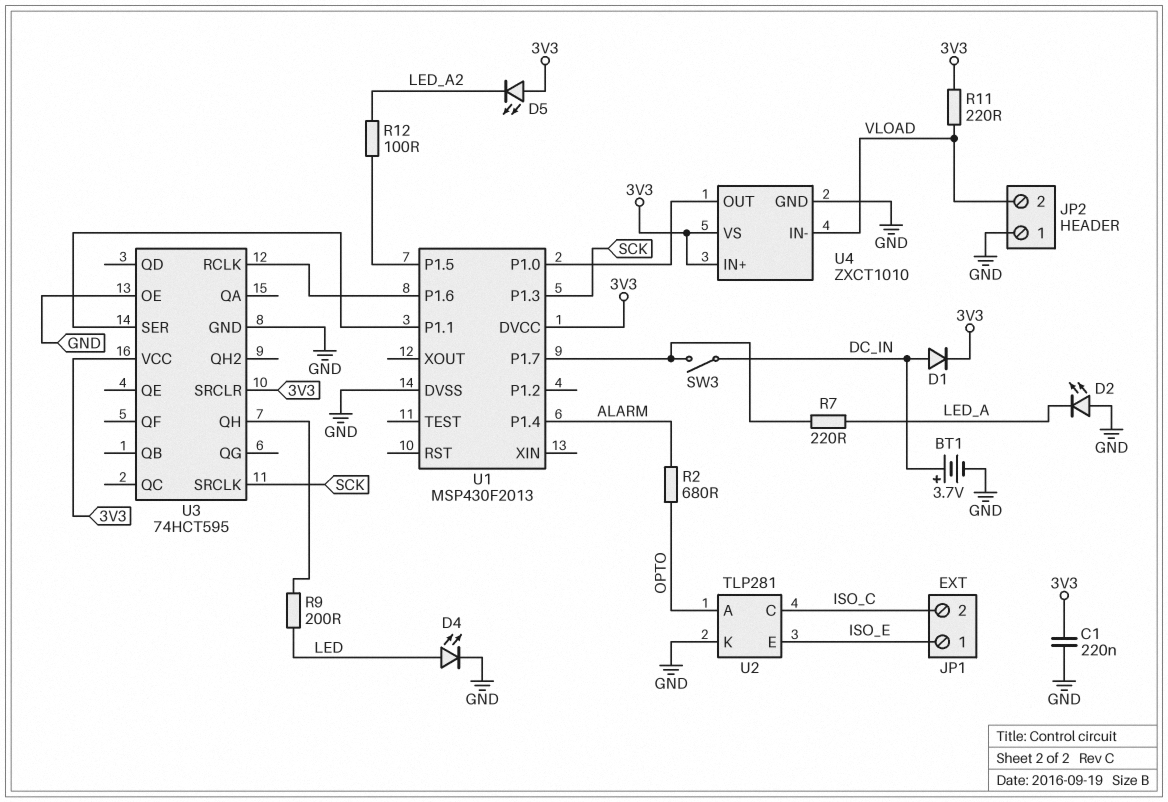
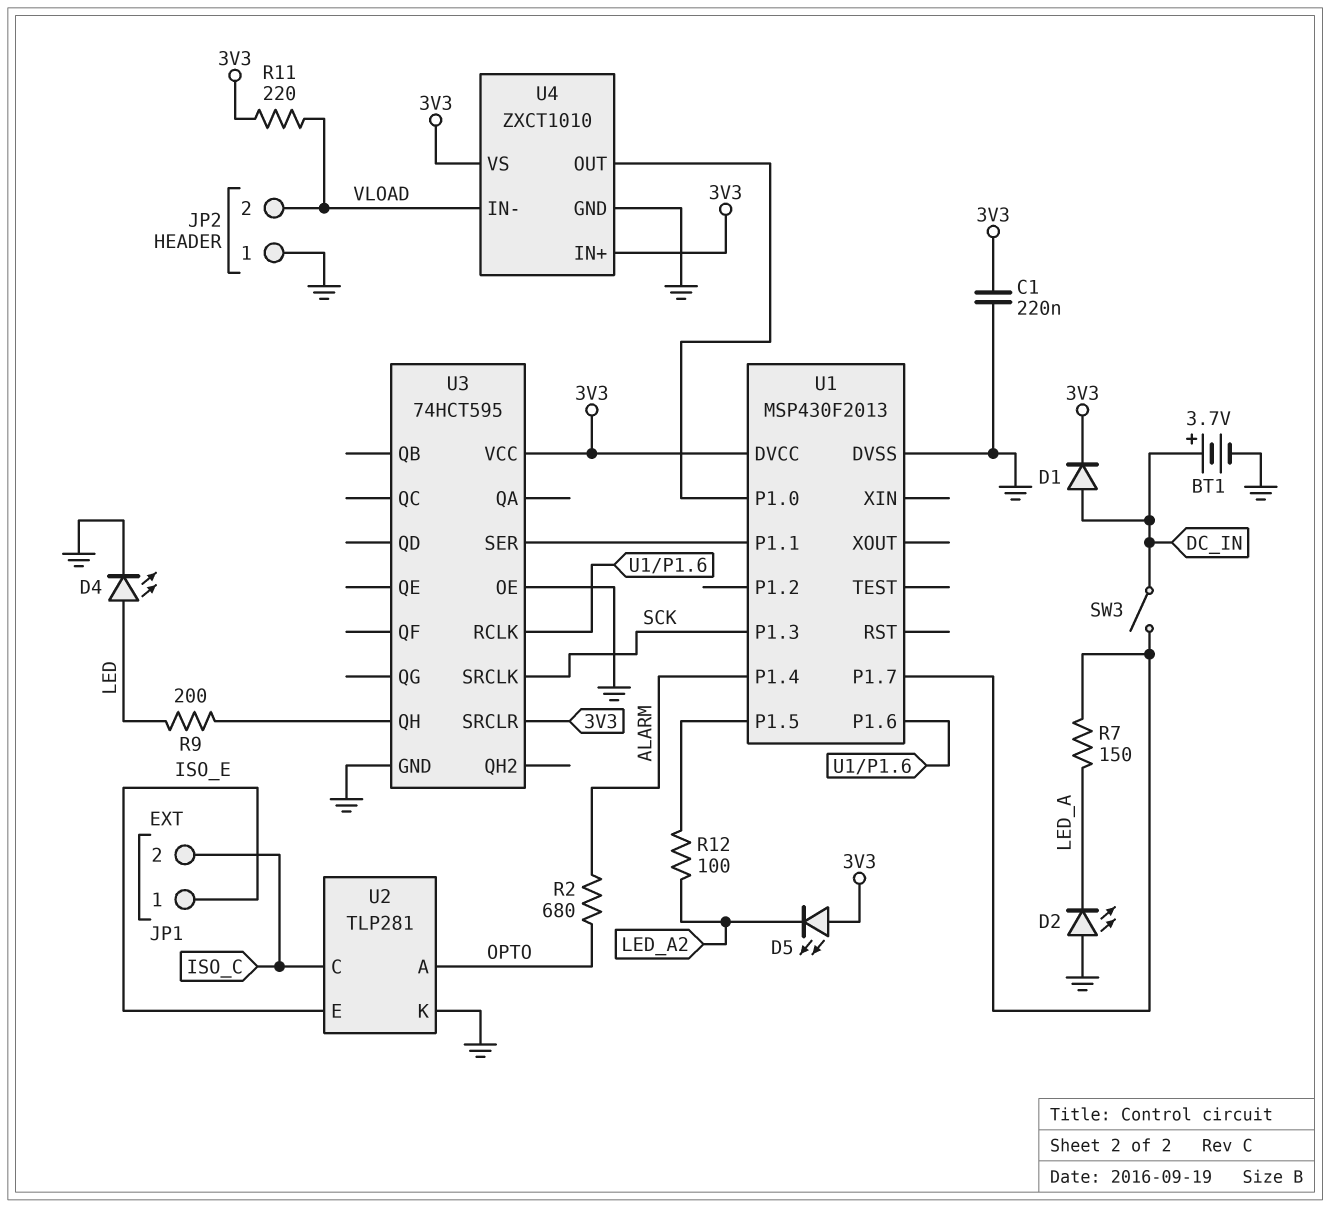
R7: 220 (LED_A, U1/P1.7) -> 150 (LED_A, U1/P1.7)

